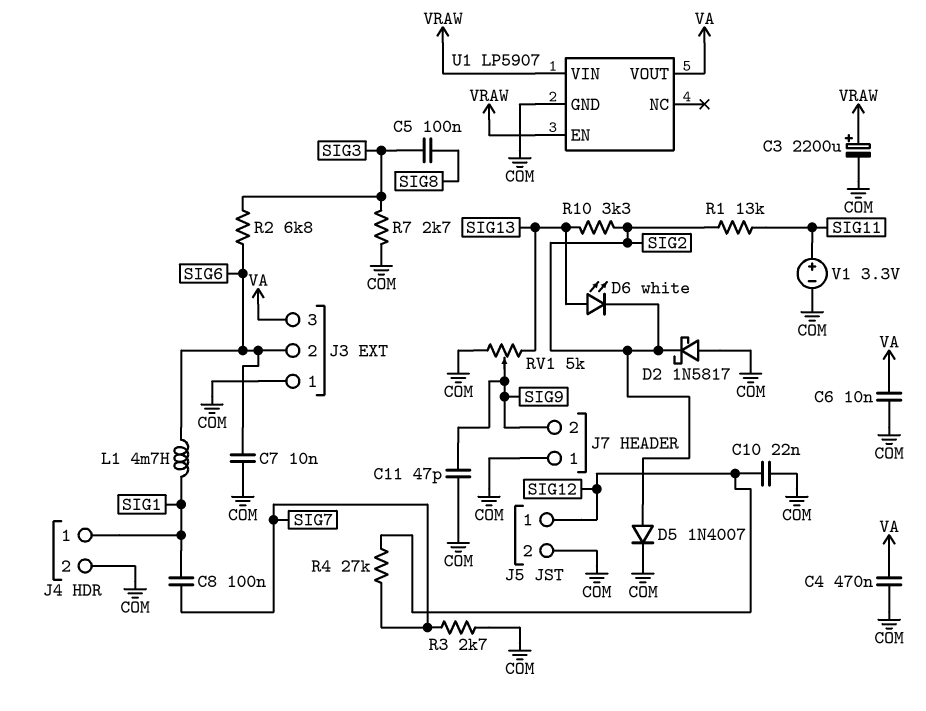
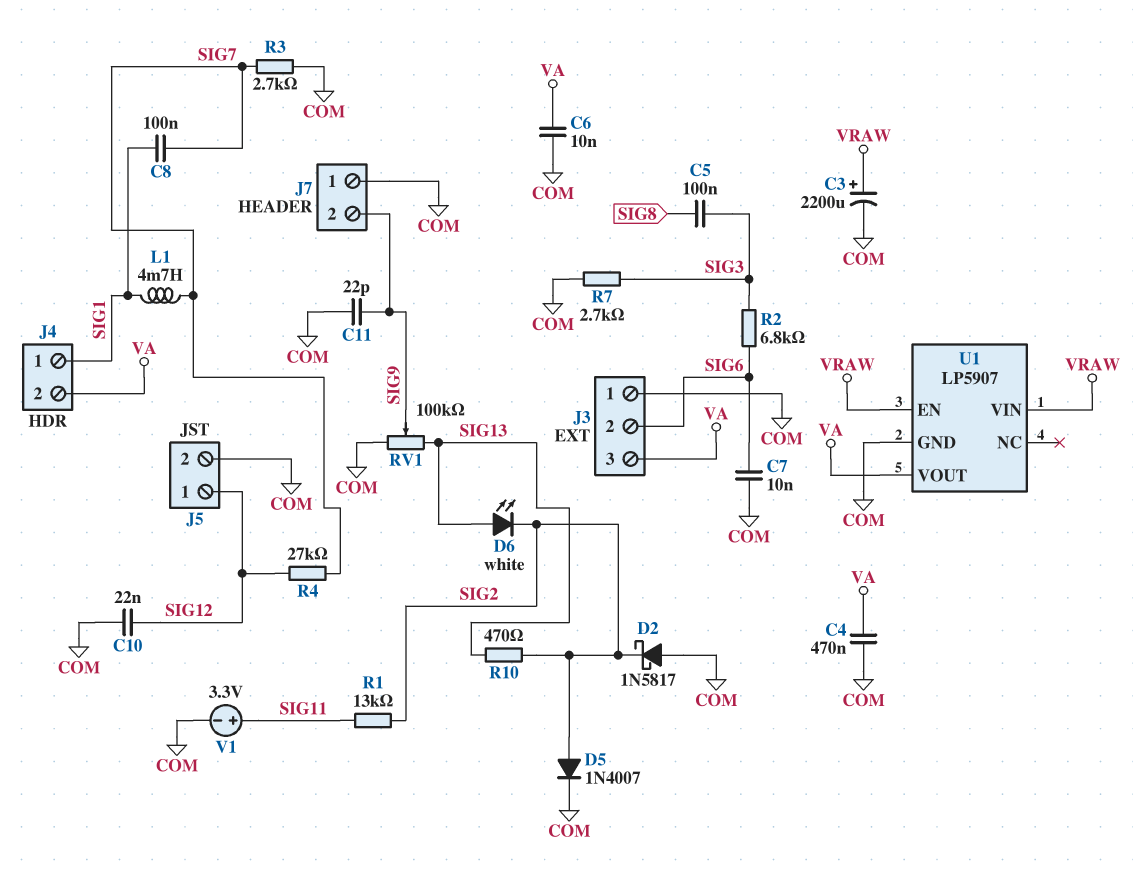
C11: 47pF (COM, SIG9) -> 22pF (COM, SIG9)
J4 pin 2: COM -> VA
L1: 4.7mH (SIG1, SIG6) -> 4.7mH (SIG1, SIG7)
R10: 3.3k (SIG2, SIG13) -> 470 (SIG2, SIG13)
RV1: 5k (COM, SIG13, wiper SIG9) -> 100k (COM, SIG13, wiper SIG9)

